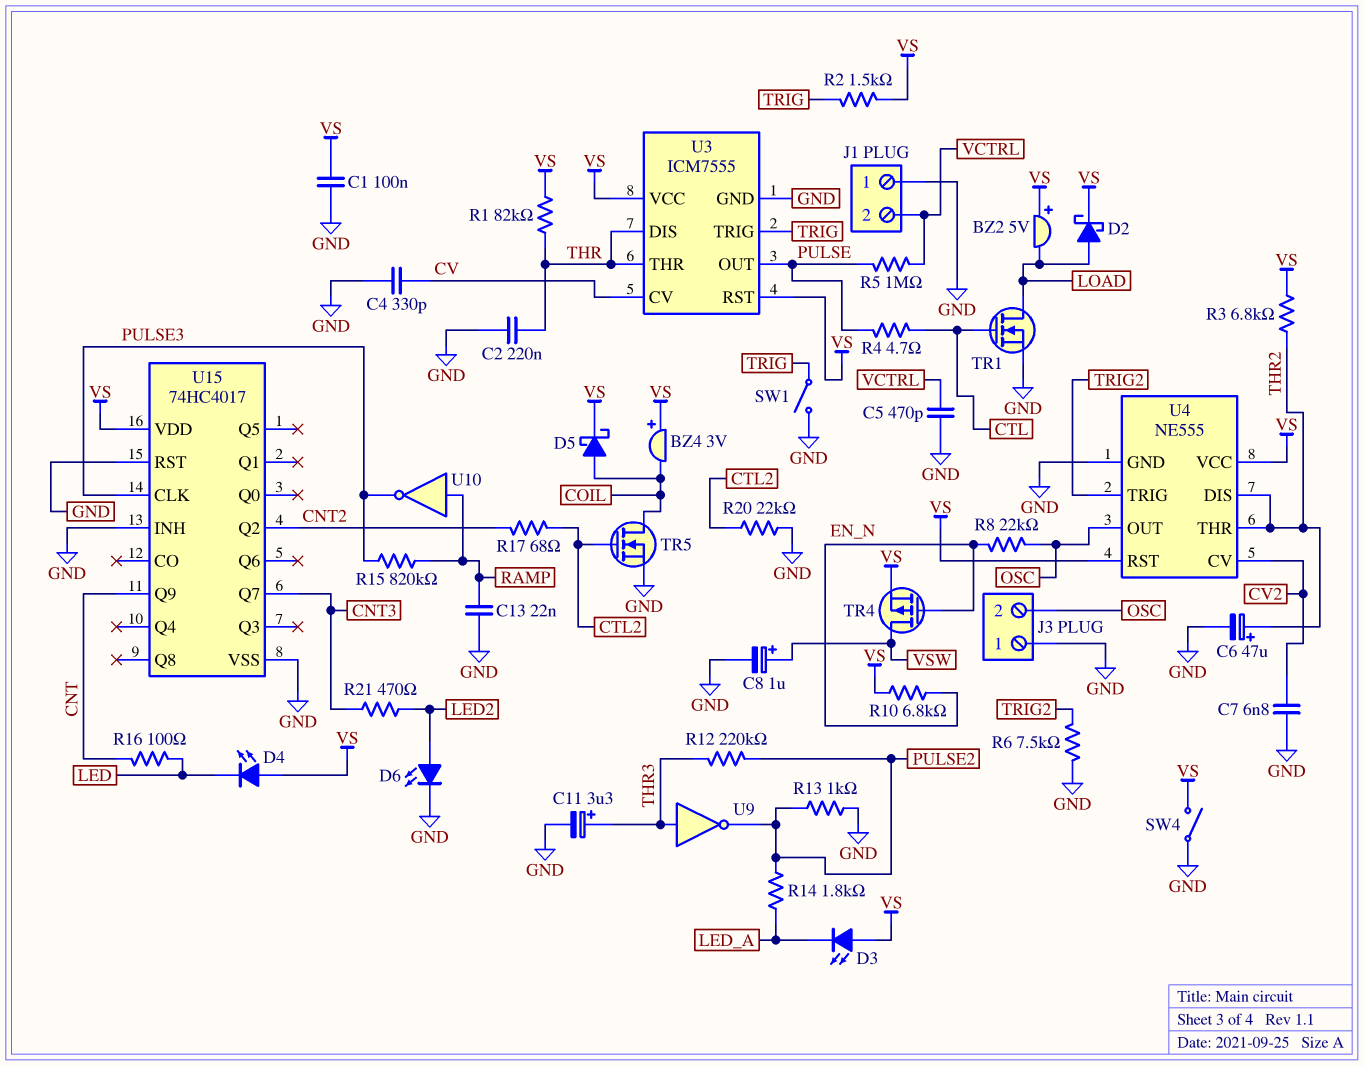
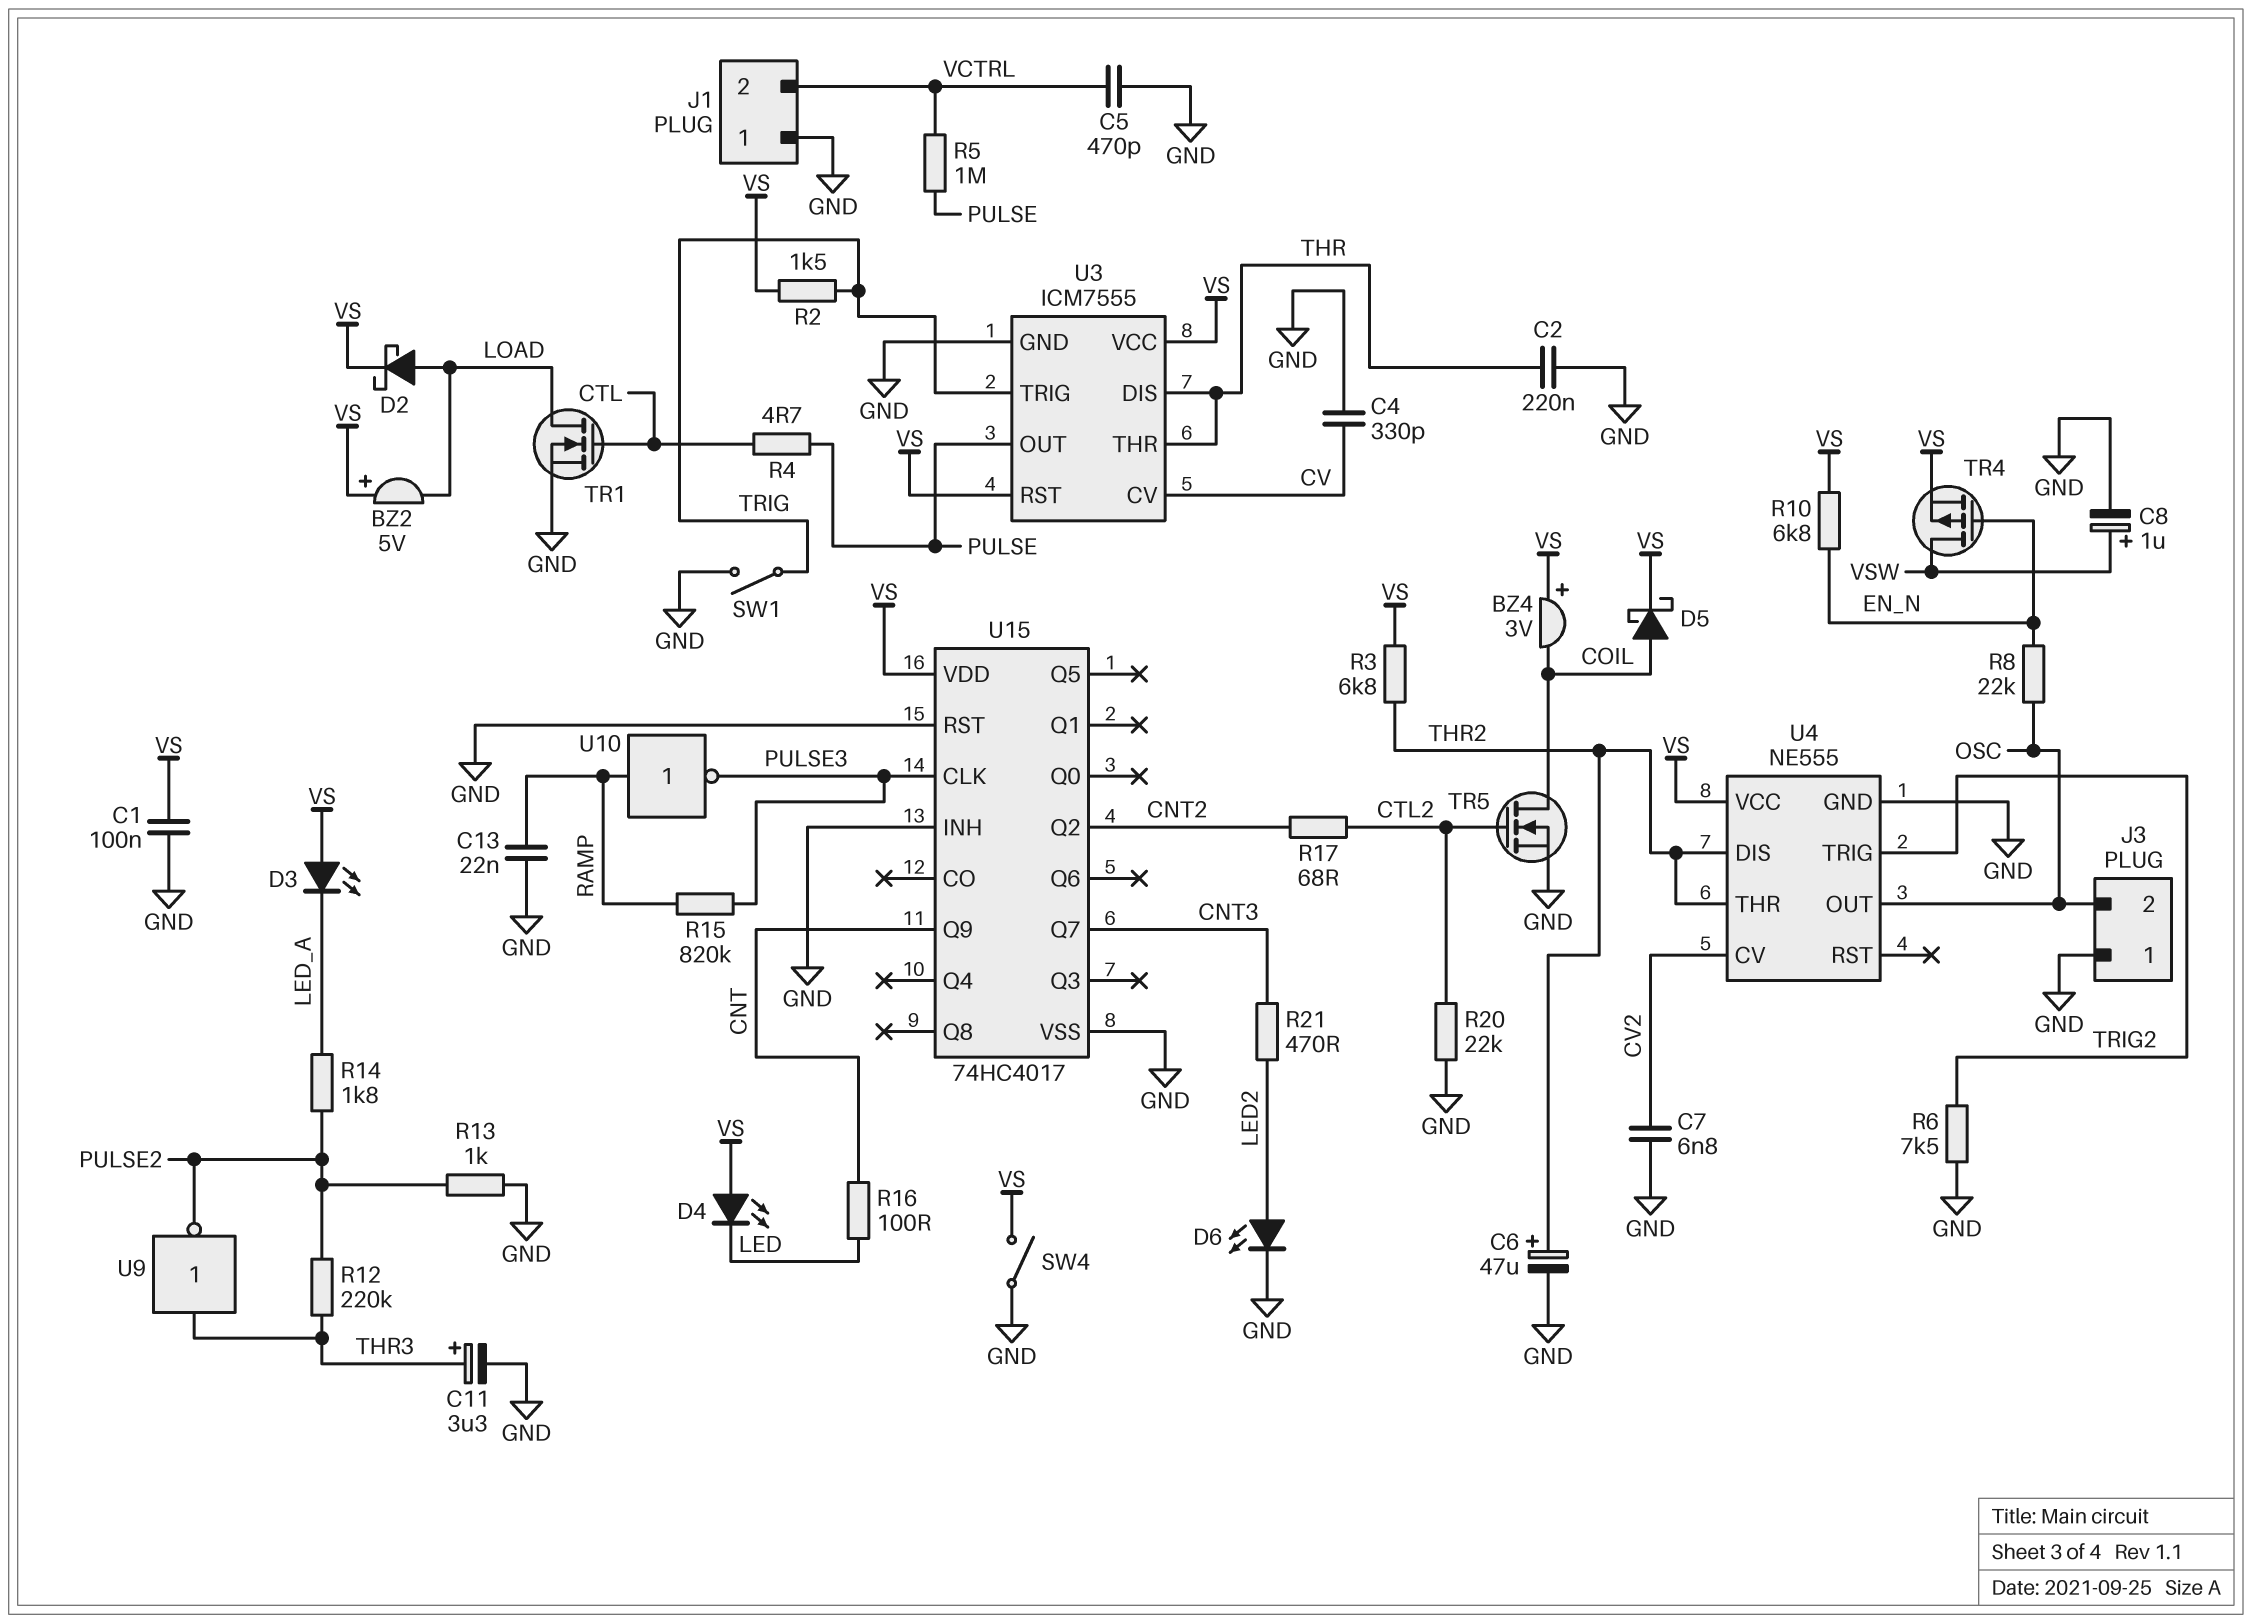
R1: 82k (THR, VS) -> none
U4 pin RST: VS -> none

